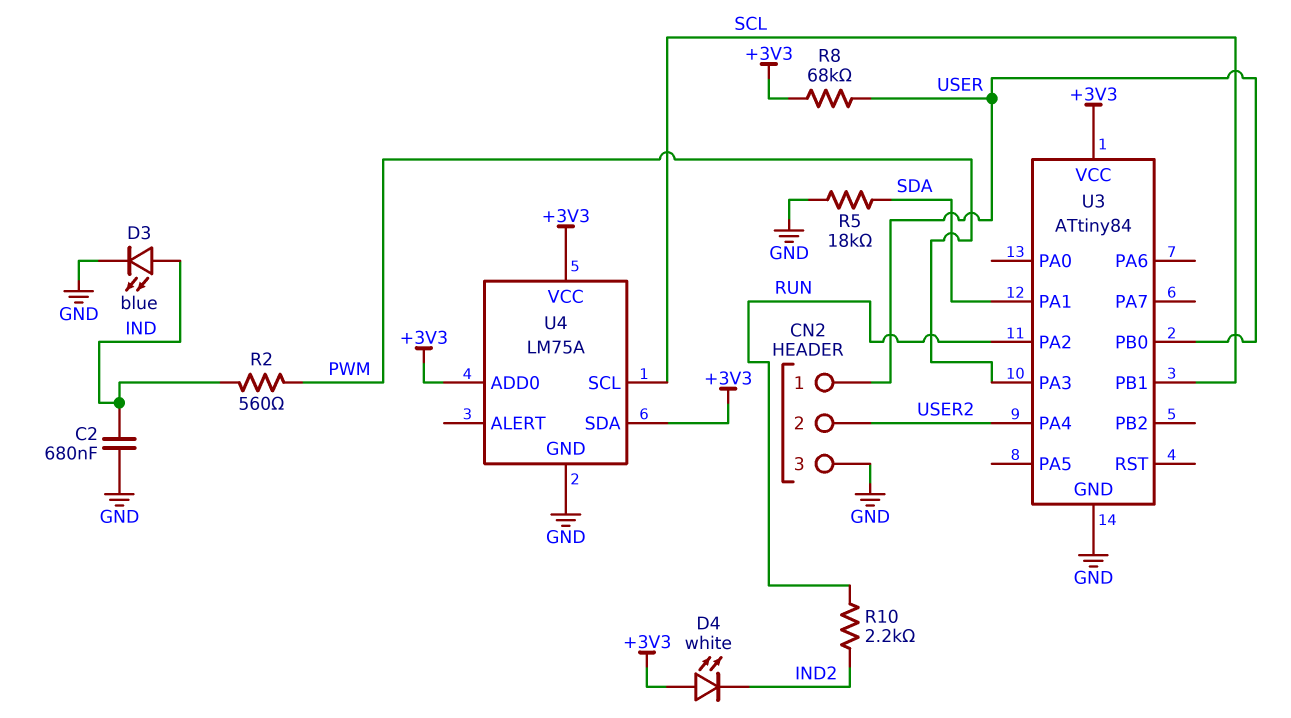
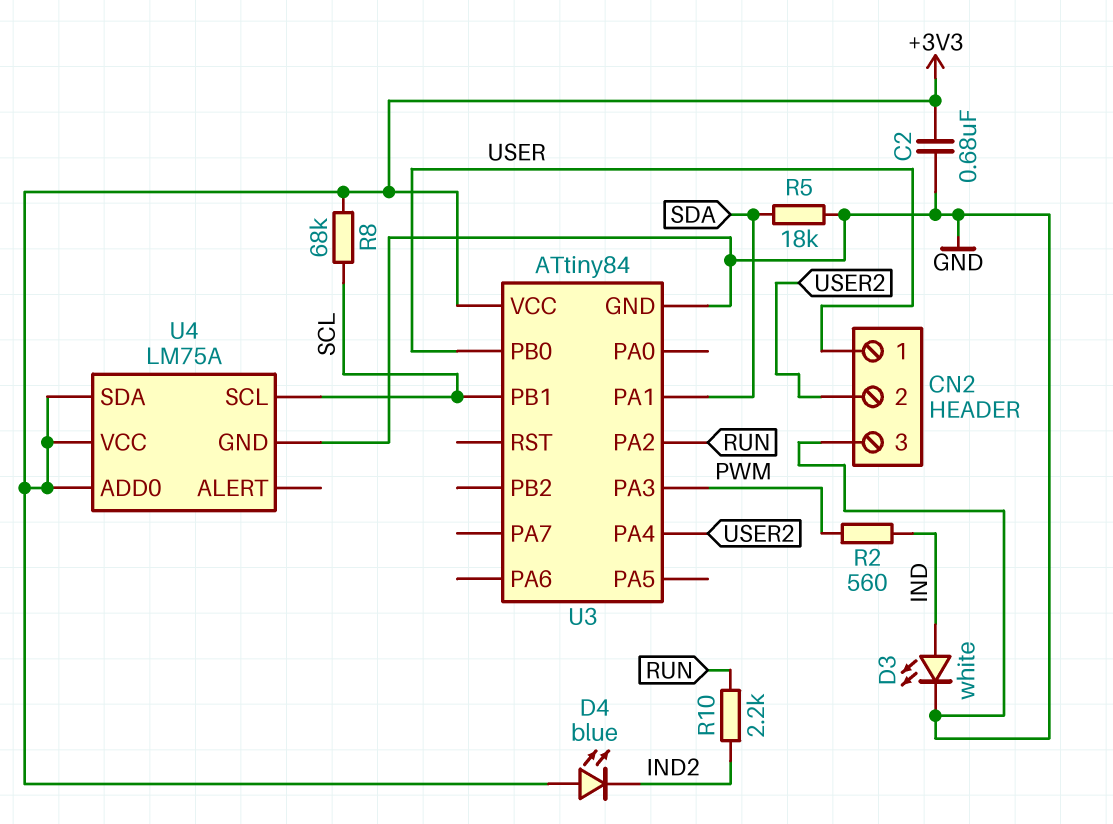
C2: 680nF (GND, IND) -> 680nF (+3V3, GND)
D3: LED blue (A IND, K GND) -> LED white (A IND, K GND)
D4: LED white (A +3V3, K IND2) -> LED blue (A +3V3, K IND2)
R8: 68k (+3V3, USER) -> 68k (+3V3, SCL)

